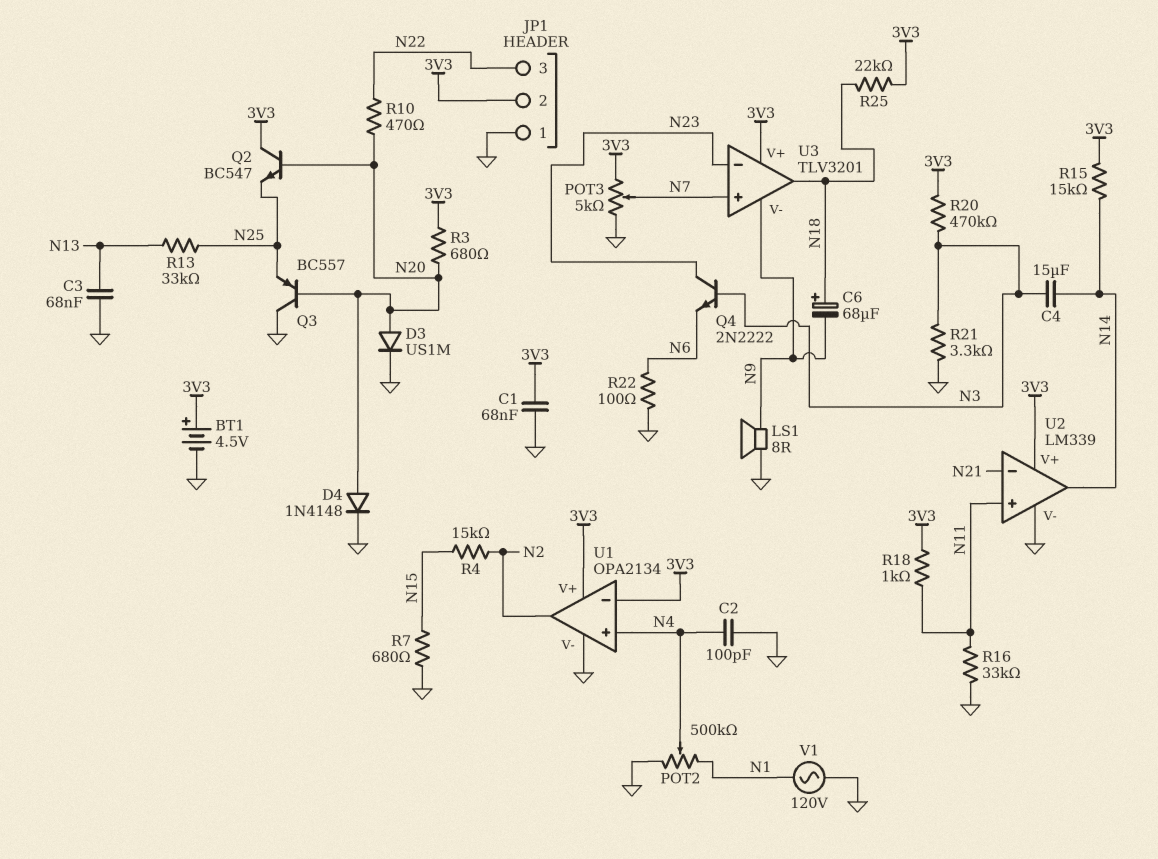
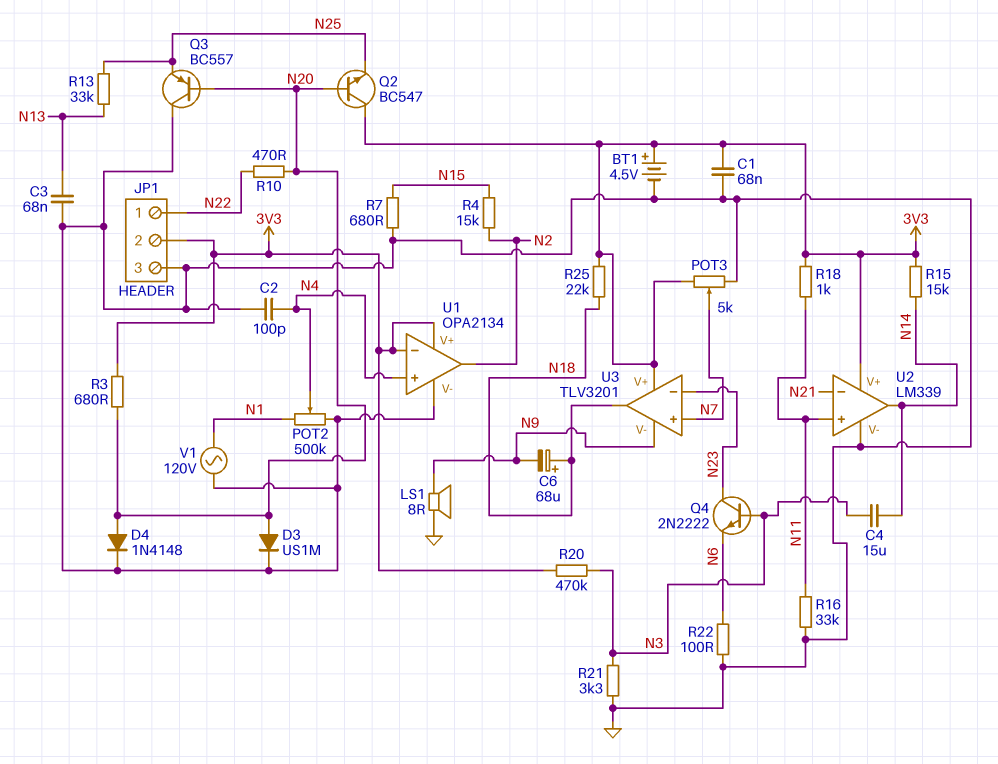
JP1 pin 1: GND -> N22
JP1 pin 3: N22 -> GND

